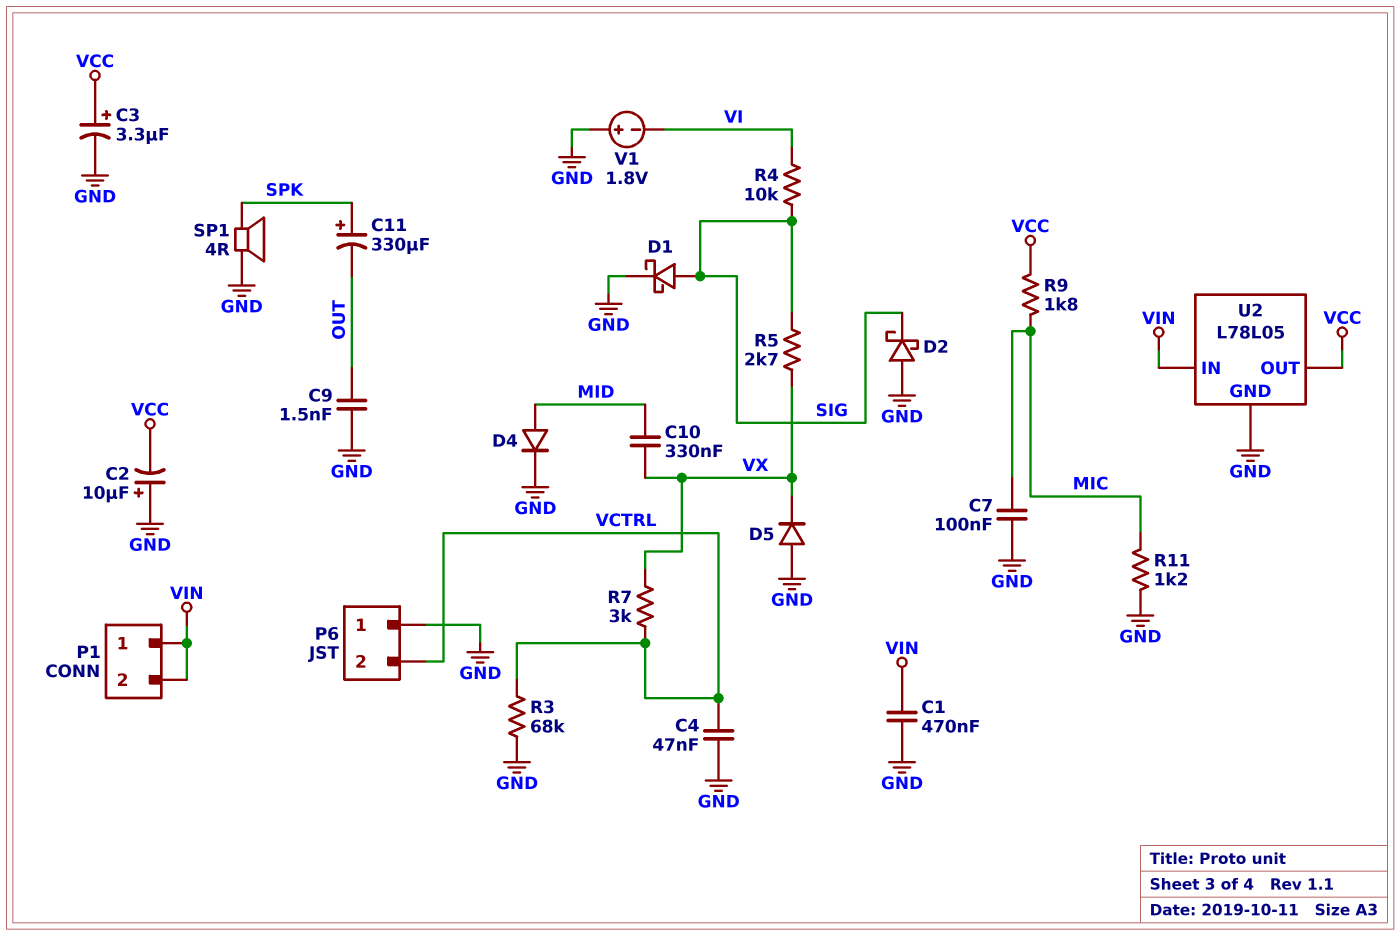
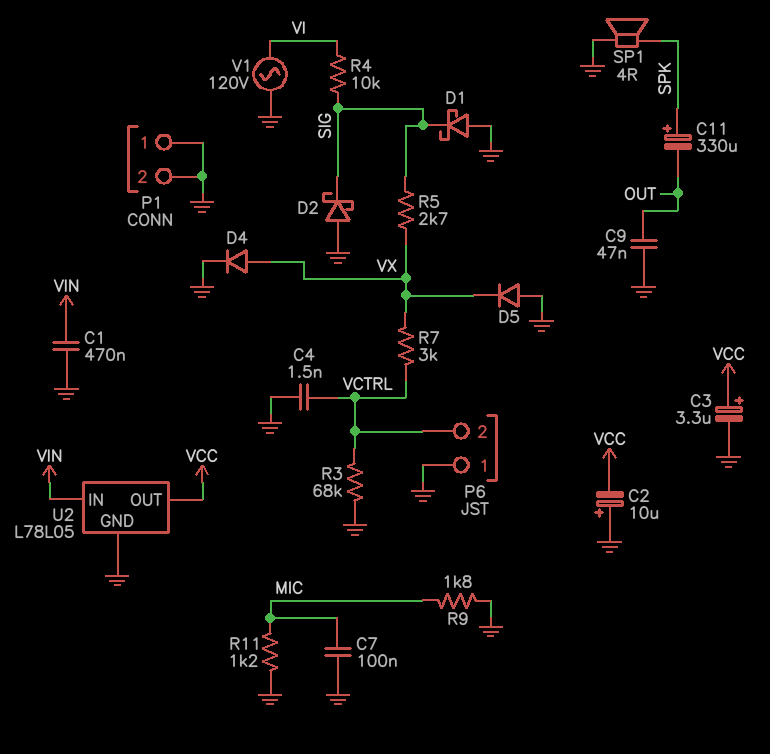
C4: 47nF (GND, VCTRL) -> 1.5nF (GND, VCTRL)
C9: 1.5nF (GND, OUT) -> 47nF (GND, OUT)
C10: 330nF (MID, VX) -> none
D1: schottky (A SIG, K GND) -> schottky (A GND, K SIG)
D4: diode (A MID, K GND) -> diode (A VX, K GND)
P1 pin 1: VIN -> GND
P1 pin 2: VIN -> GND
R9: 1.8k (MIC, VCC) -> 1.8k (GND, MIC)
V1: 1.8V (plus GND, minus VI) -> AC 120V (GND, VI)

